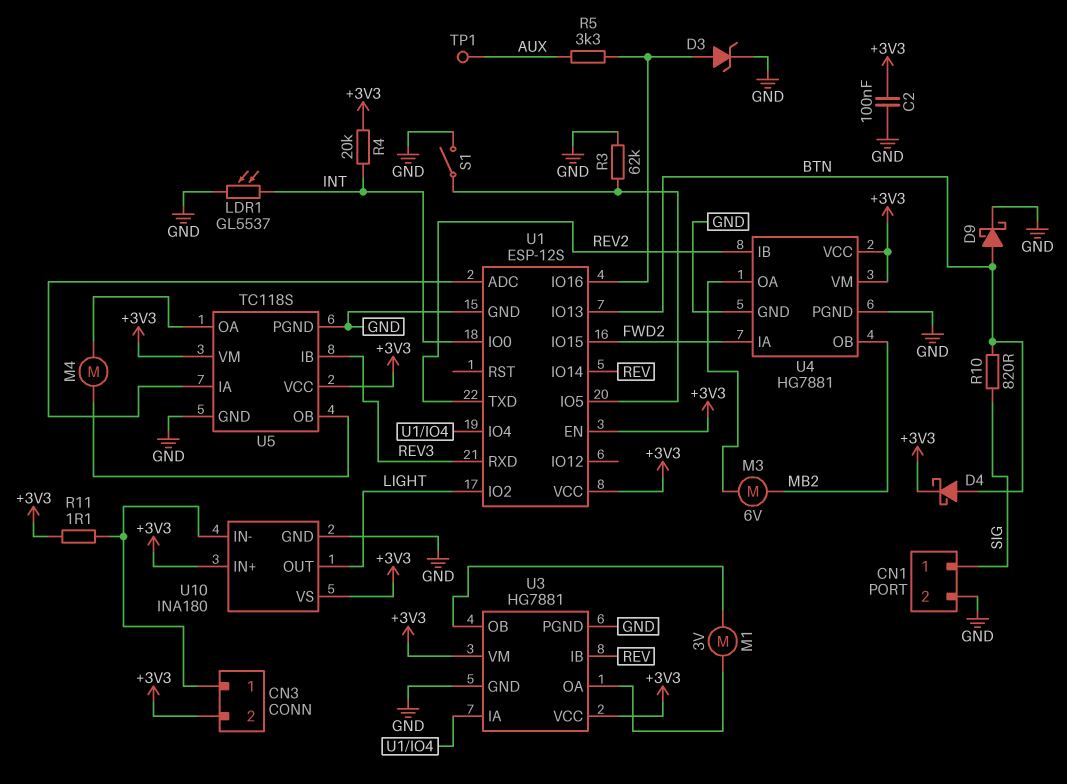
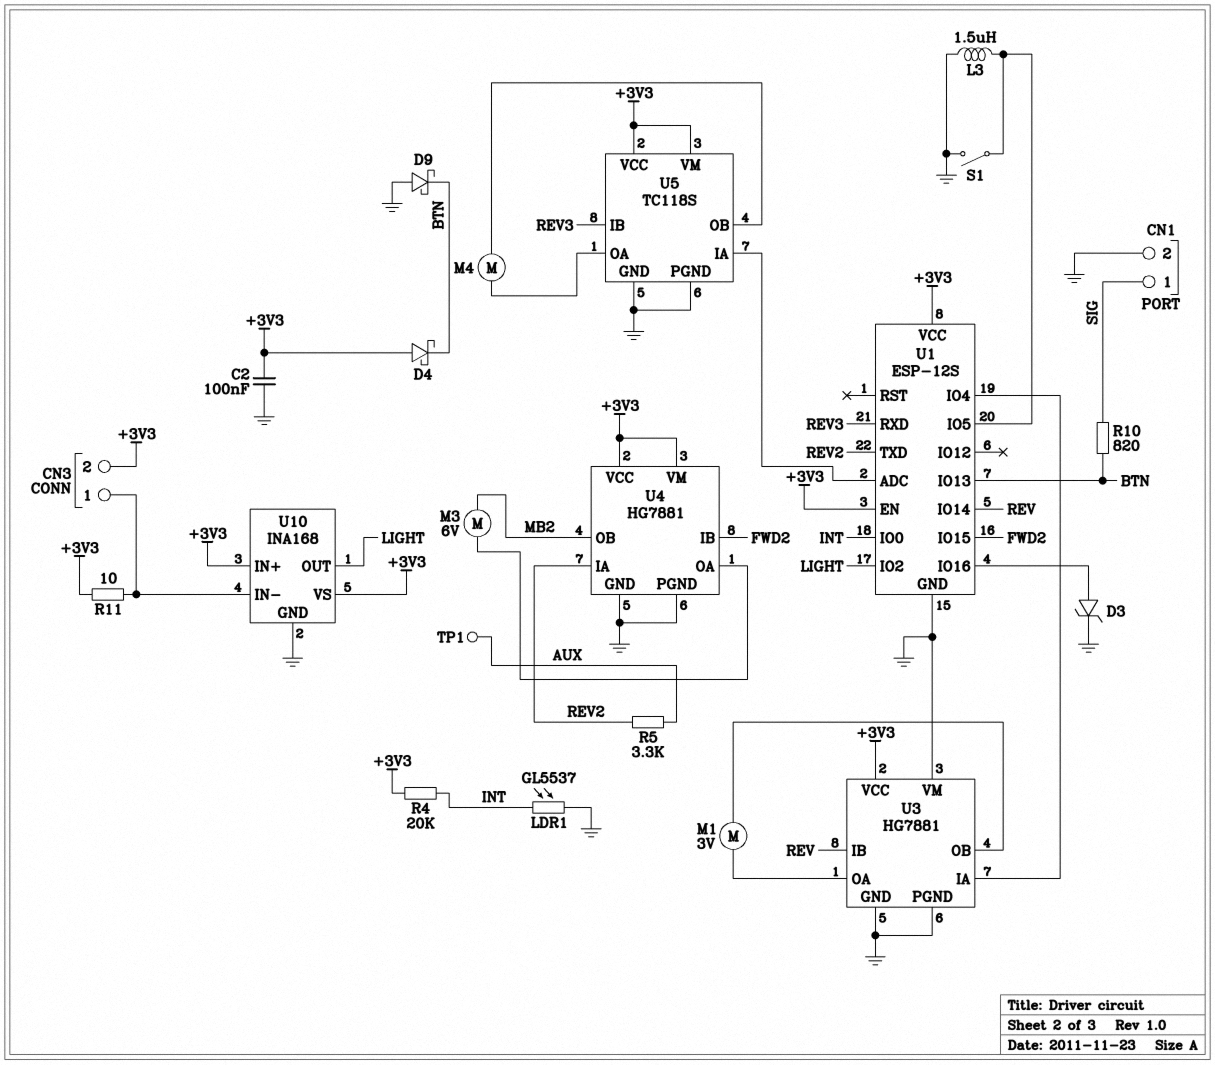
D4: schottky (A BTN, K +3V3) -> schottky (A +3V3, K BTN)
D9: schottky (A BTN, K GND) -> schottky (A GND, K BTN)
L3: none -> 1.5uH (GND, U1/IO5)
R3: 62k (GND, U1/IO5) -> none
R5: 3.3k (AUX, U1/IO16) -> 3.3k (AUX, REV2)
R11: 1.1 (+3V3, CN3/1) -> 10 (+3V3, CN3/1)
U3 pin VM: +3V3 -> GND
U4 pin IA: FWD2 -> REV2
U4 pin IB: REV2 -> FWD2
U10: INA180 -> INA168

